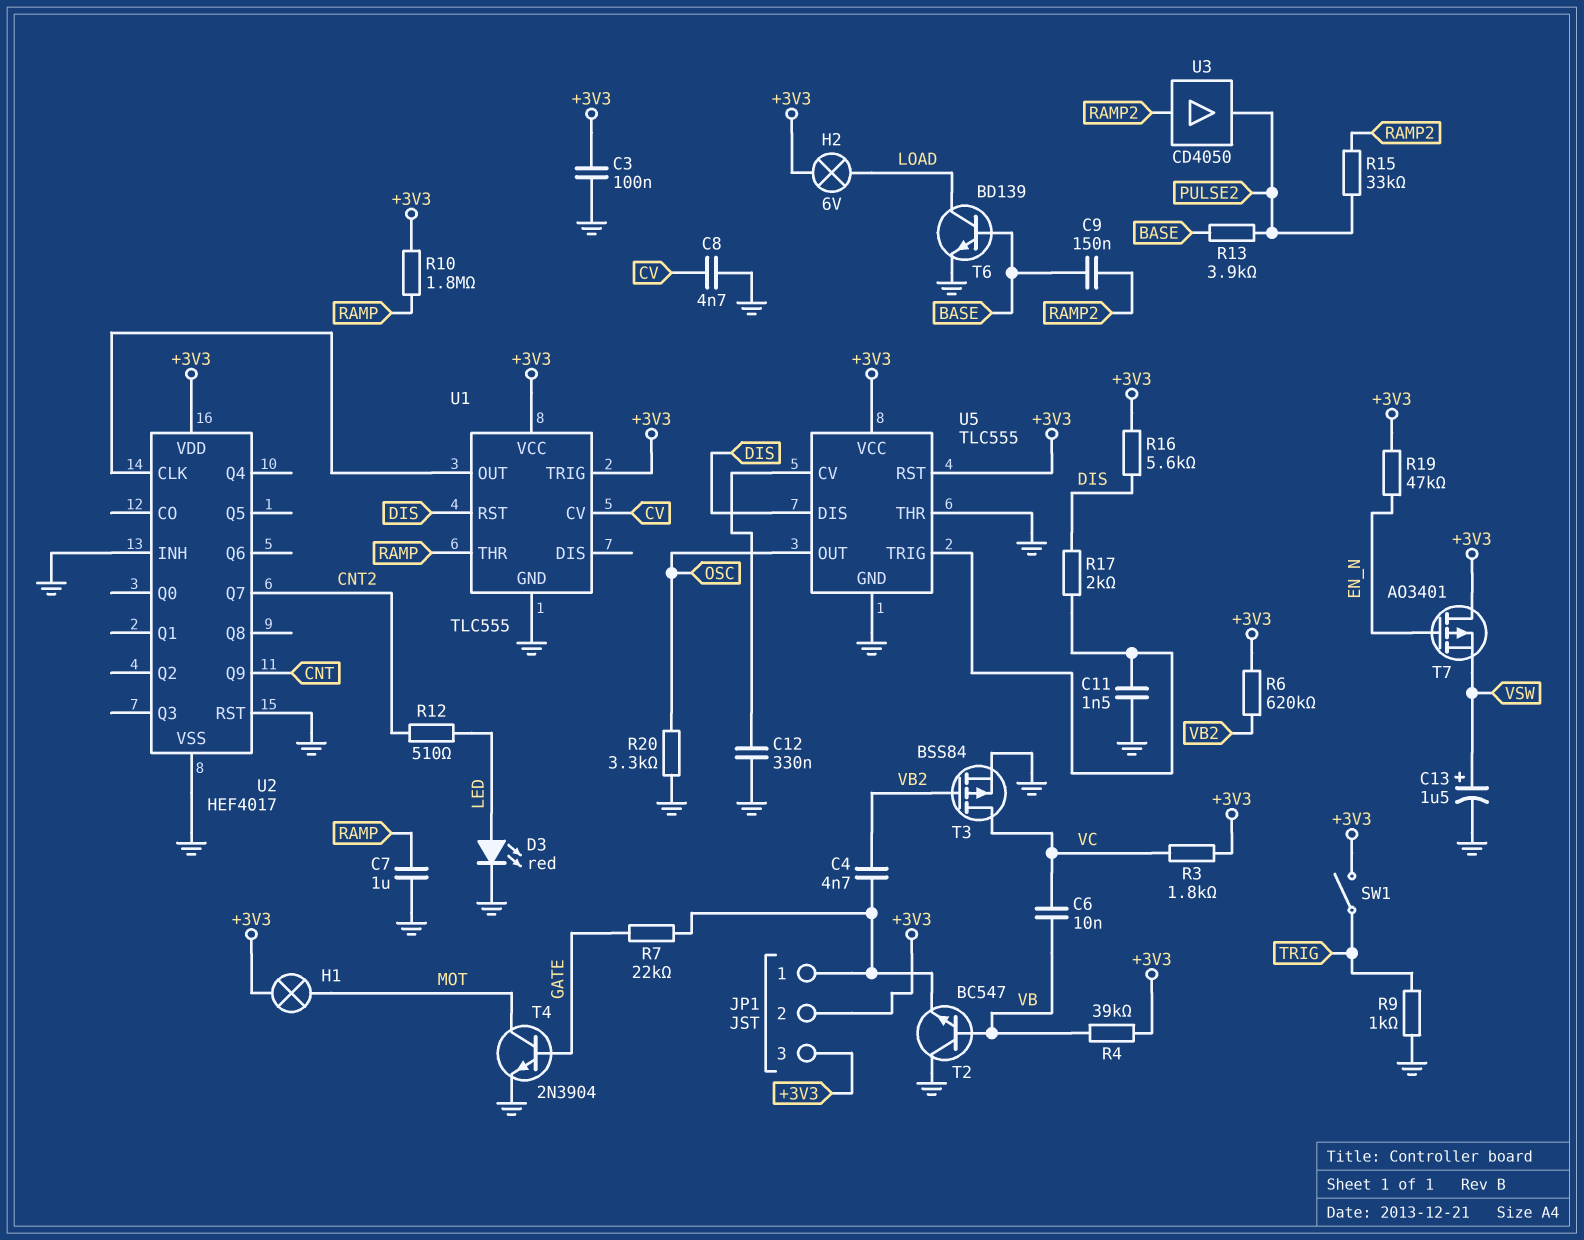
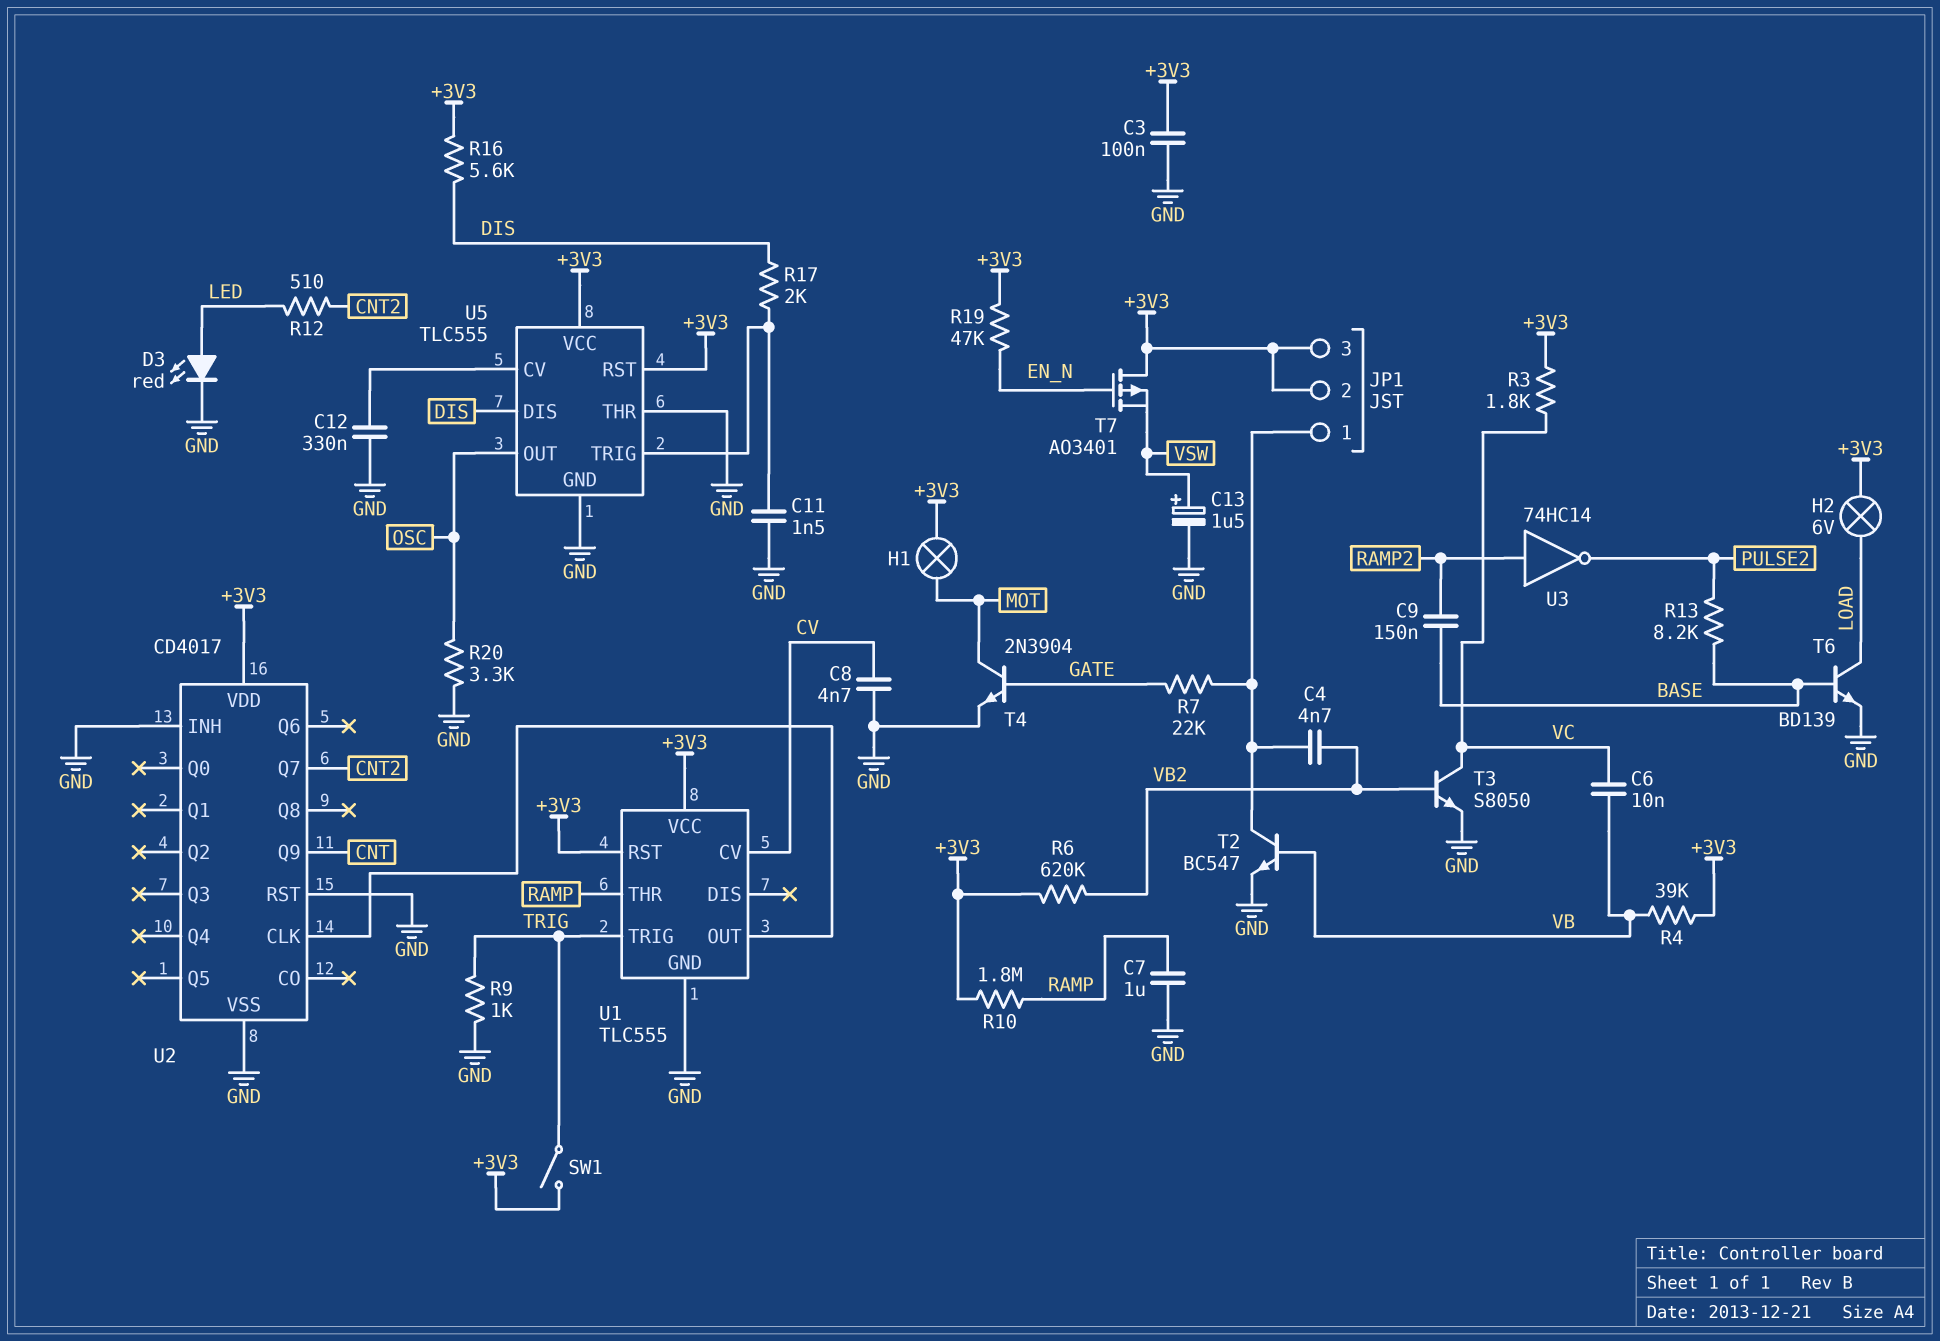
R13: 3.9k (BASE, PULSE2) -> 8.2k (BASE, PULSE2)
R15: 33k (PULSE2, RAMP2) -> none
T2: NPN BC547 (B VB, C GND, E JP1/1) -> NPN BC547 (B VB, C JP1/1, E GND)
T3: PMOS BSS84 (G VB2, D VC, S GND) -> NPN S8050 (B VB2, C VC, E GND)
U1 pin RST: DIS -> +3V3
U1 pin TRIG: +3V3 -> TRIG
U2: HEF4017 -> CD4017
U3: buffer CD4050 (in RAMP2, out PULSE2) -> NOT 74HC14 (in RAMP2, out PULSE2)

